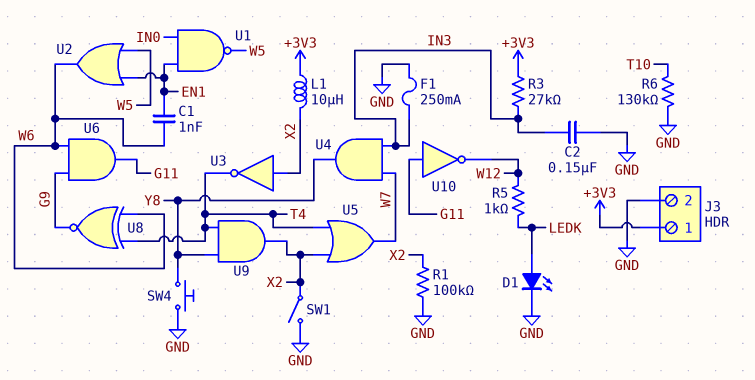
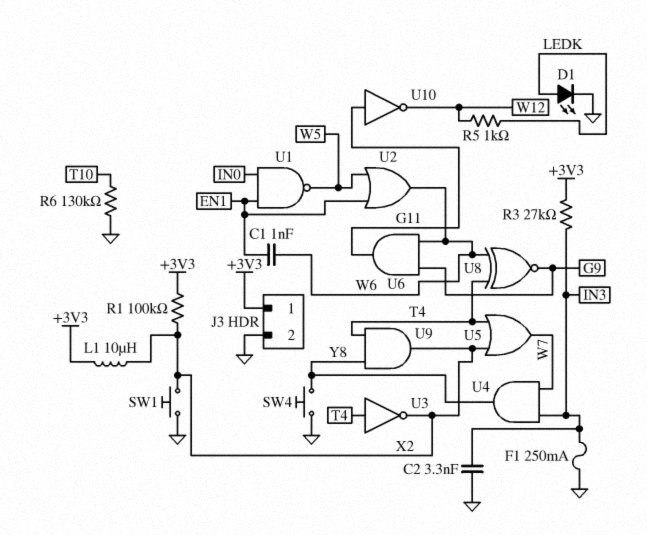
C2: 150nF (GND, IN3) -> 3.3nF (GND, IN3)
R1: 100k (GND, X2) -> 100k (+3V3, X2)
SW1: switch (GND, X2) -> button (GND, X2)
U3: NOT (in X2, out T4) -> NOT (in T4, out X2)

